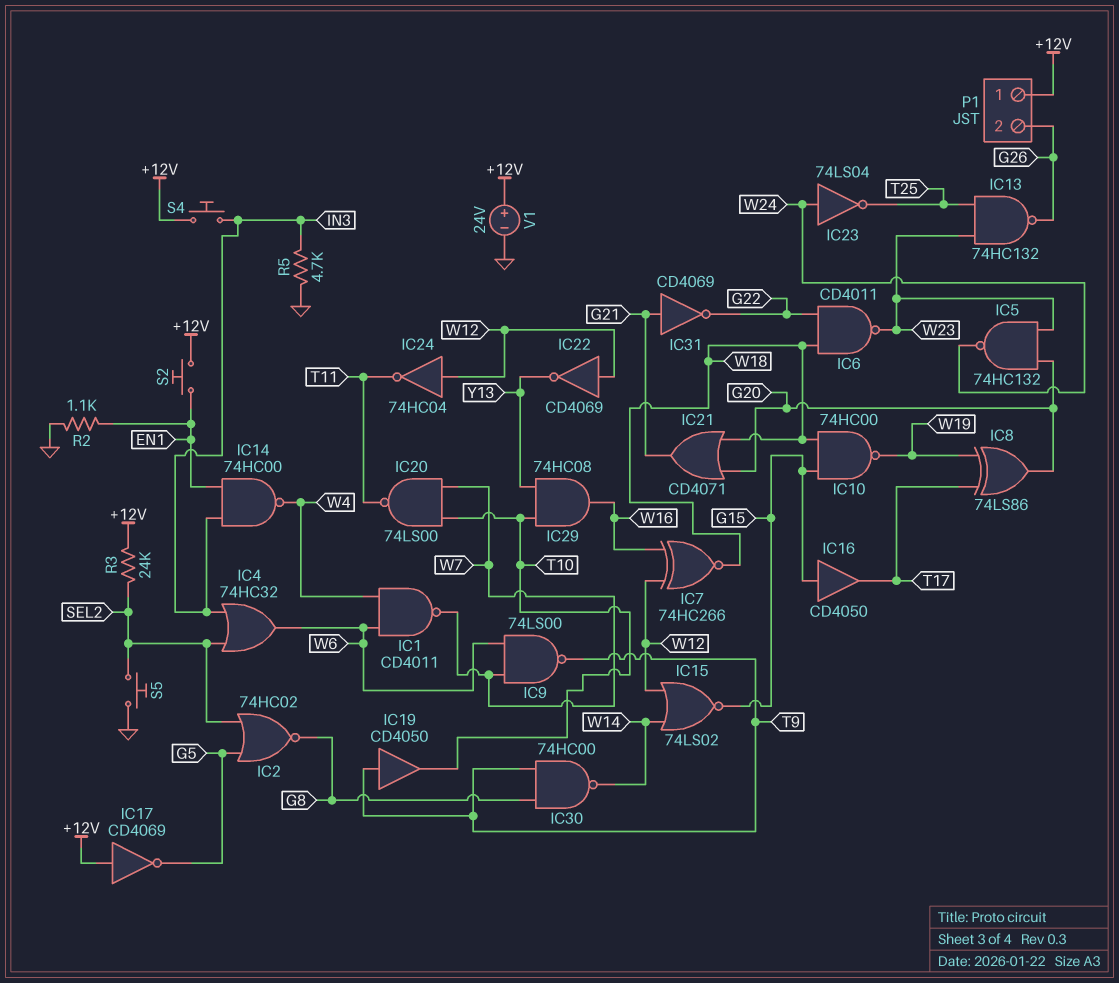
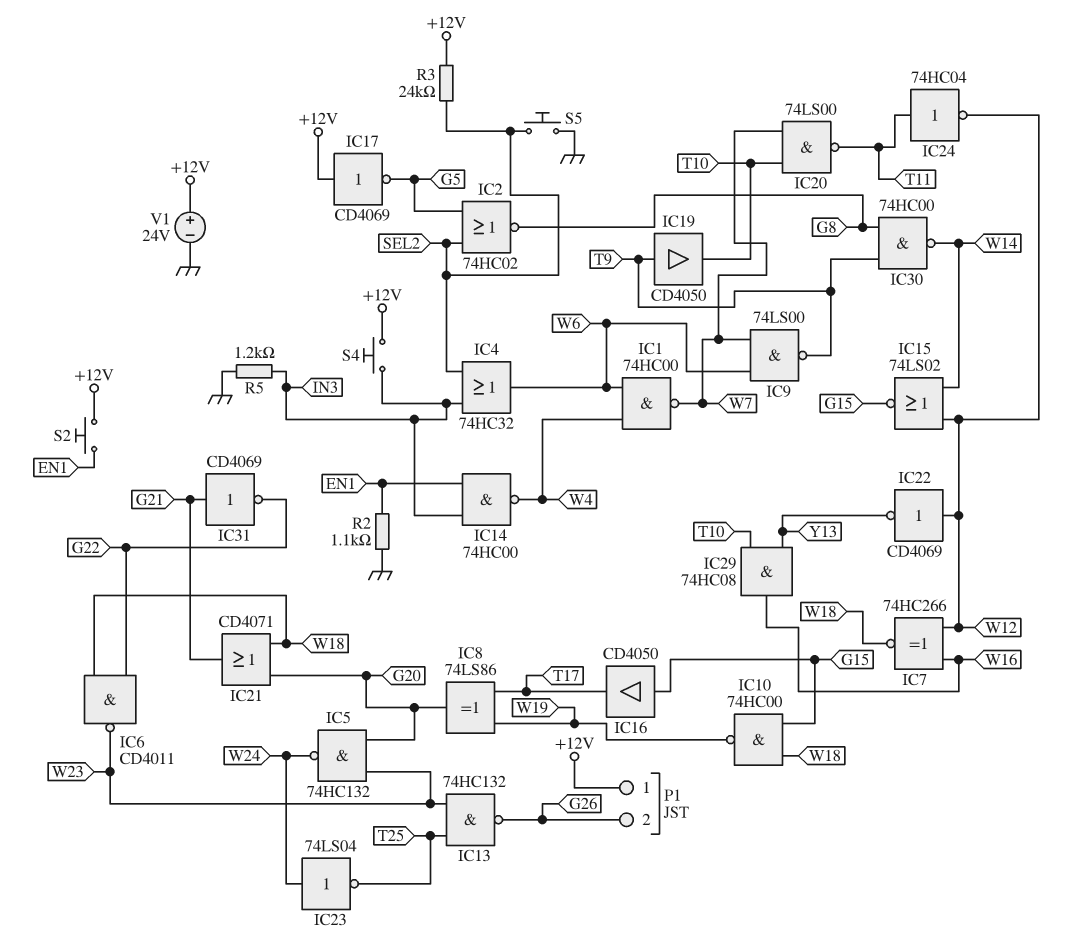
IC1: NAND CD4011 (in W4, in W6, out W7) -> NAND 74HC00 (in W4, in W6, out W7)
IC24: NOT 74HC04 (in W12, out T11) -> NOT 74HC04 (in T11, out W12)
R5: 4.7k (GND, IN3) -> 1.2k (GND, IN3)

